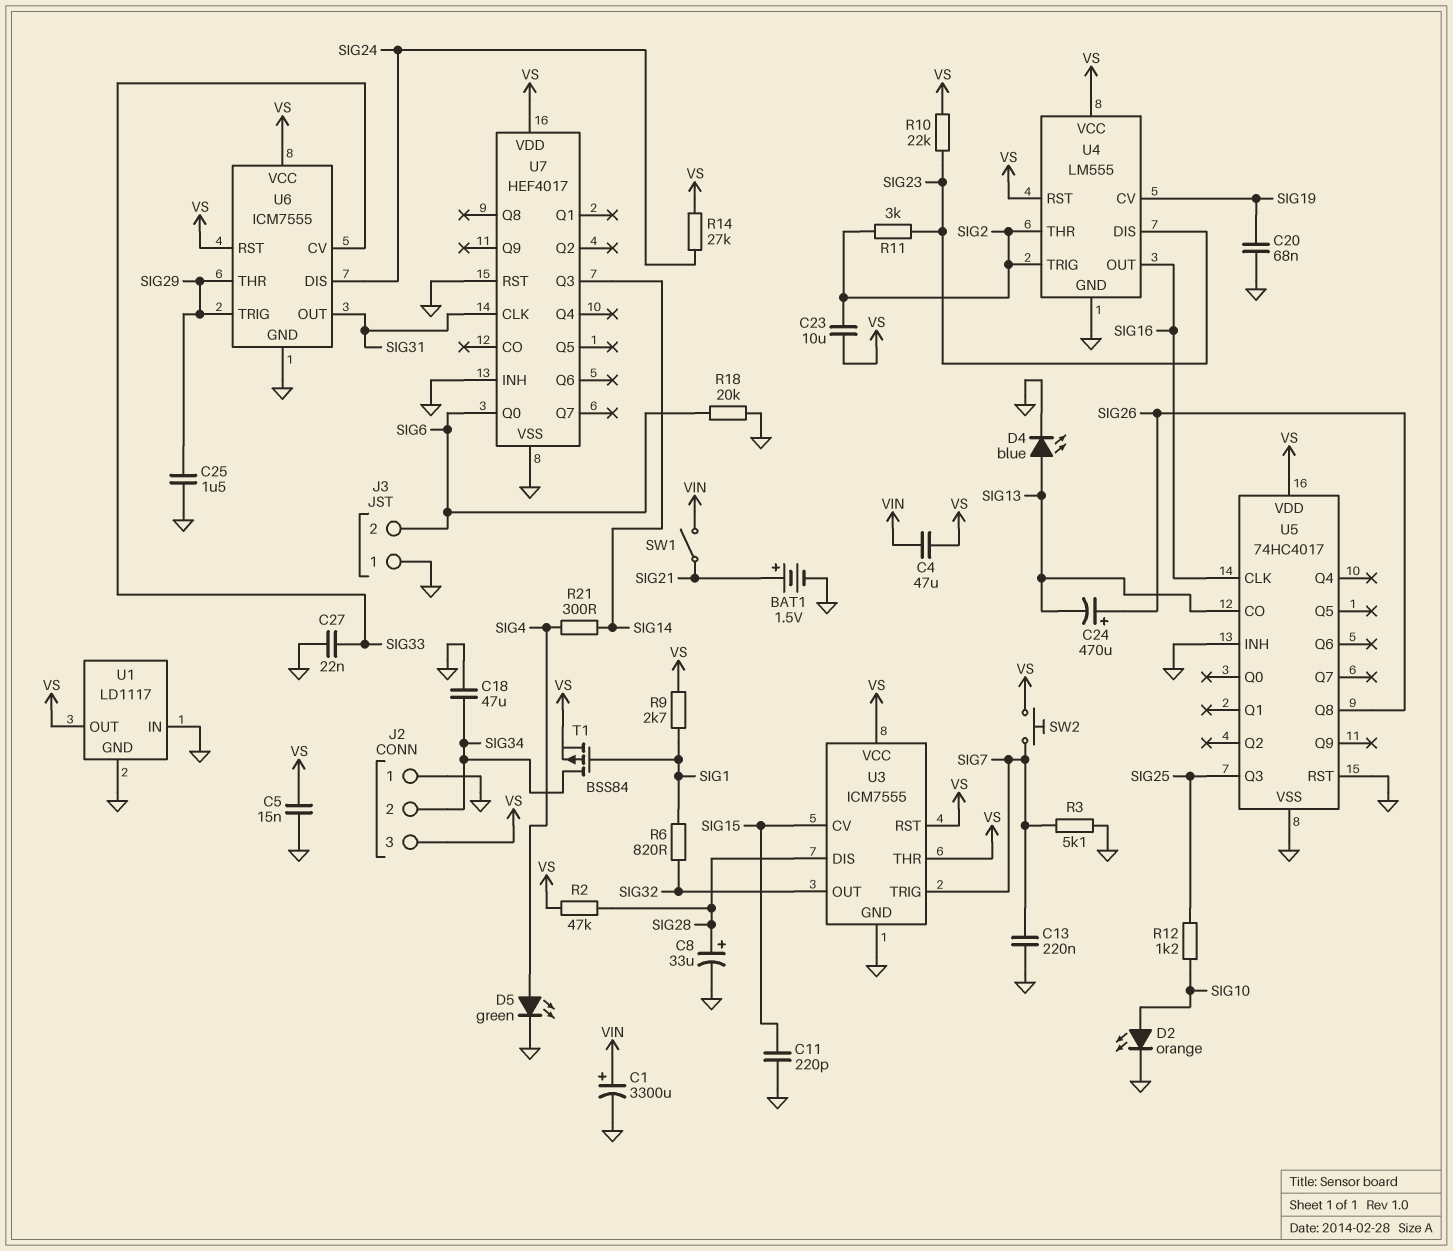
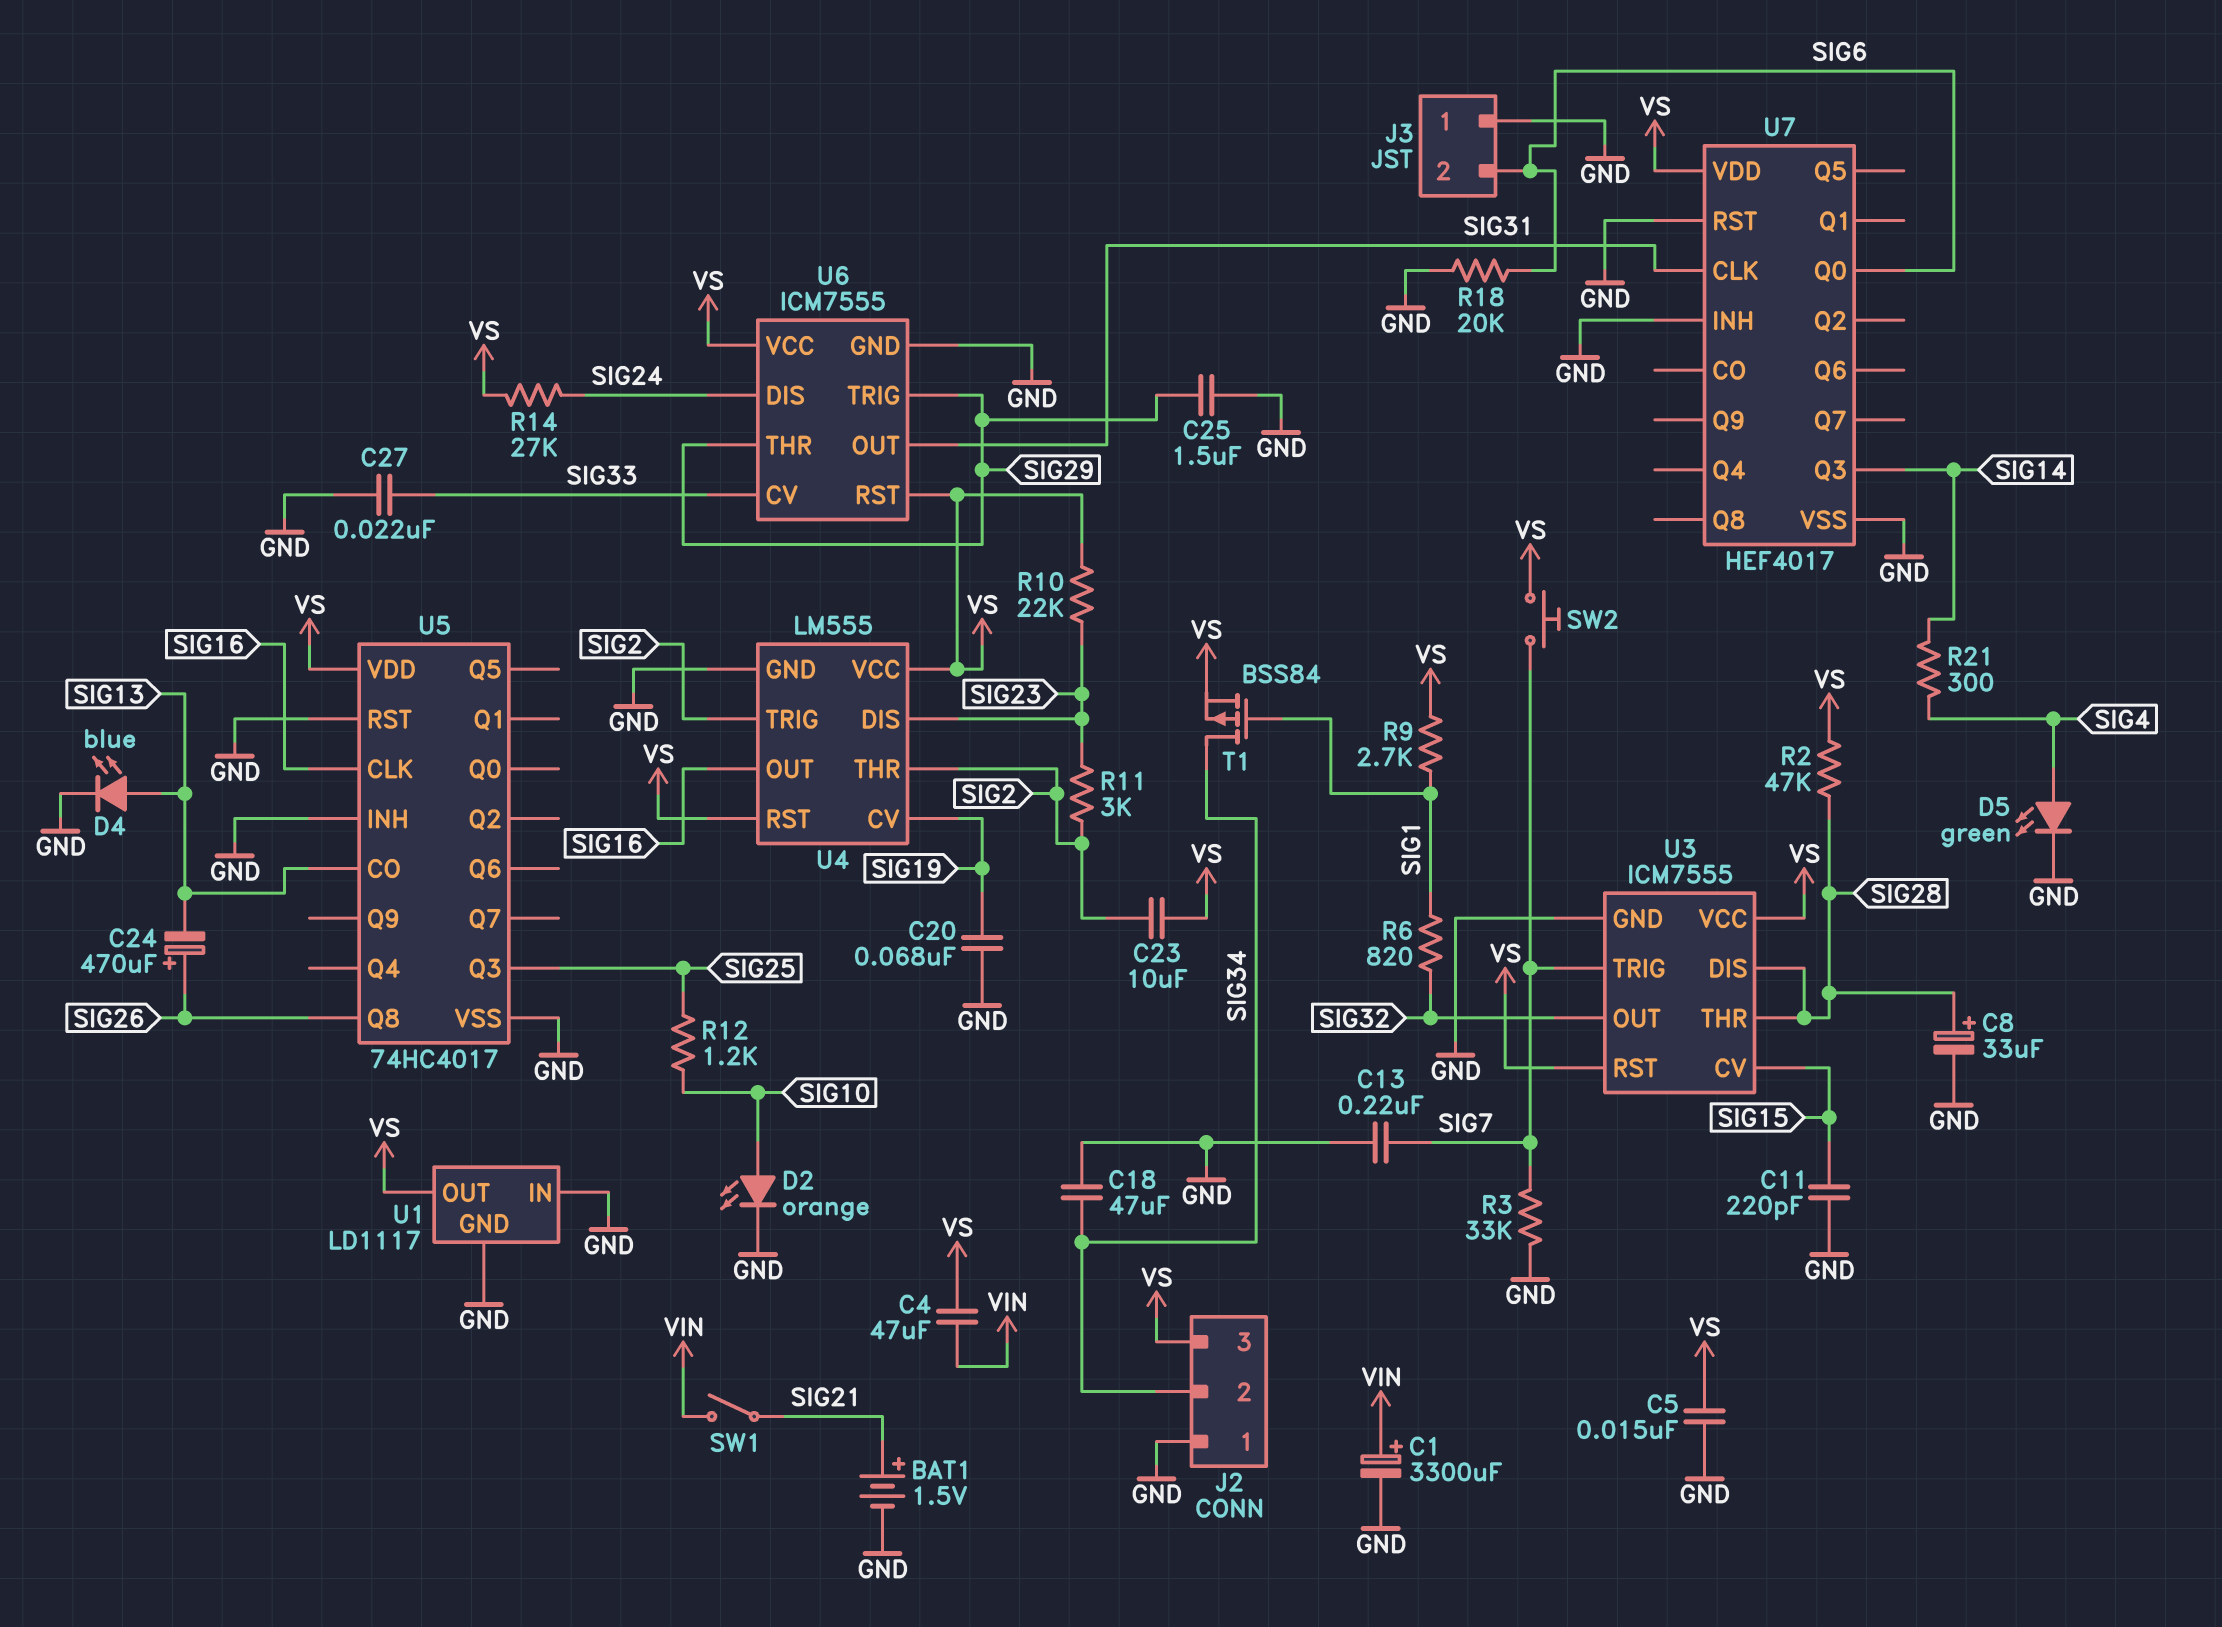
R3: 5.1k (GND, SIG7) -> 33k (GND, SIG7)
U3 pin THR: VS -> SIG28

